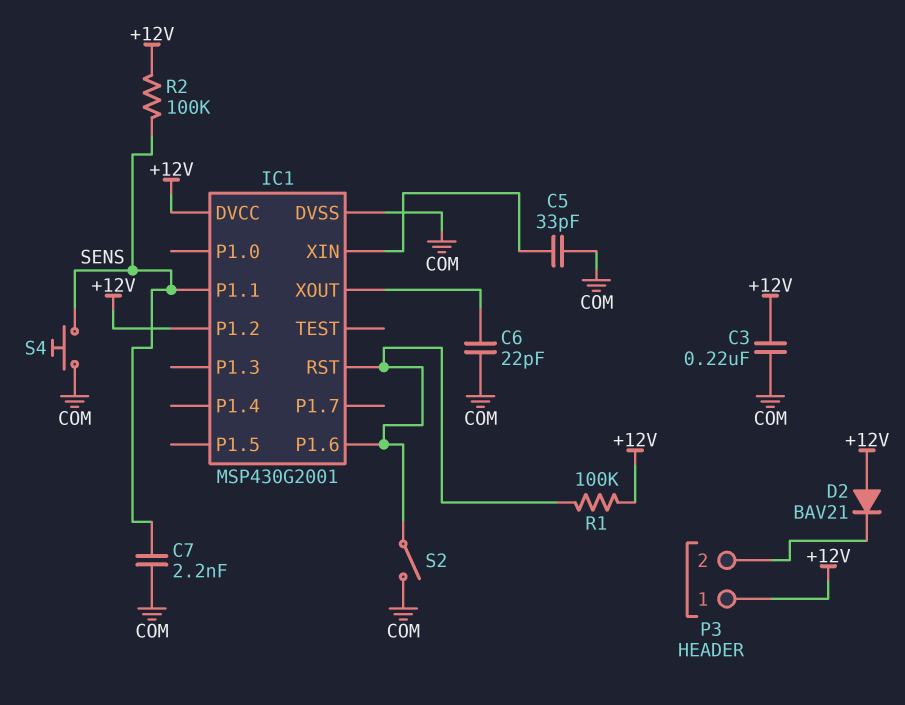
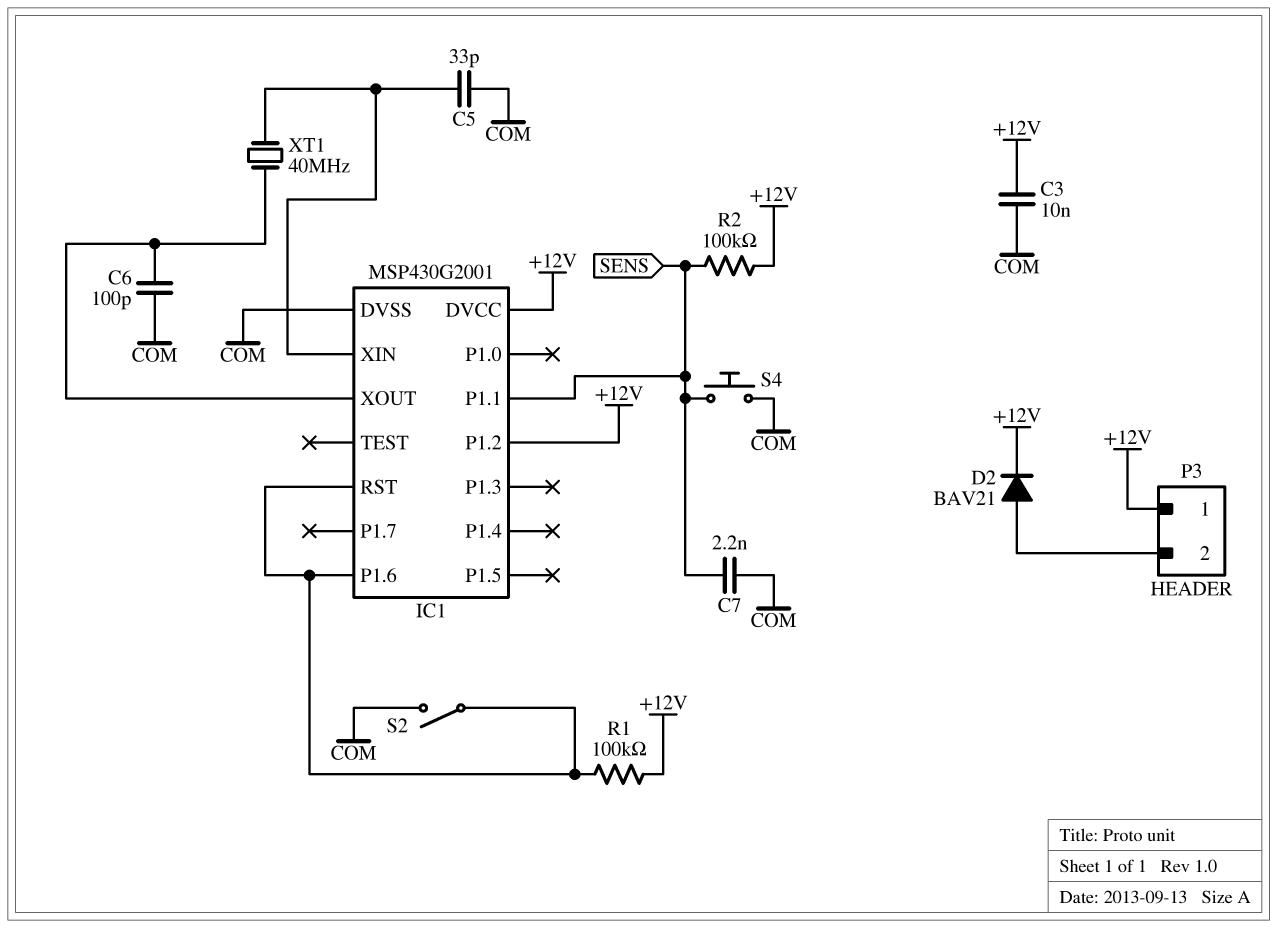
C3: 220nF (+12V, COM) -> 10nF (+12V, COM)
C6: 22pF (COM, IC1/XOUT) -> 100pF (COM, IC1/XOUT)
D2: diode BAV21 (A +12V, K P3/2) -> diode BAV21 (A P3/2, K +12V)
XT1: none -> 40MHz (IC1/XIN, IC1/XOUT)

